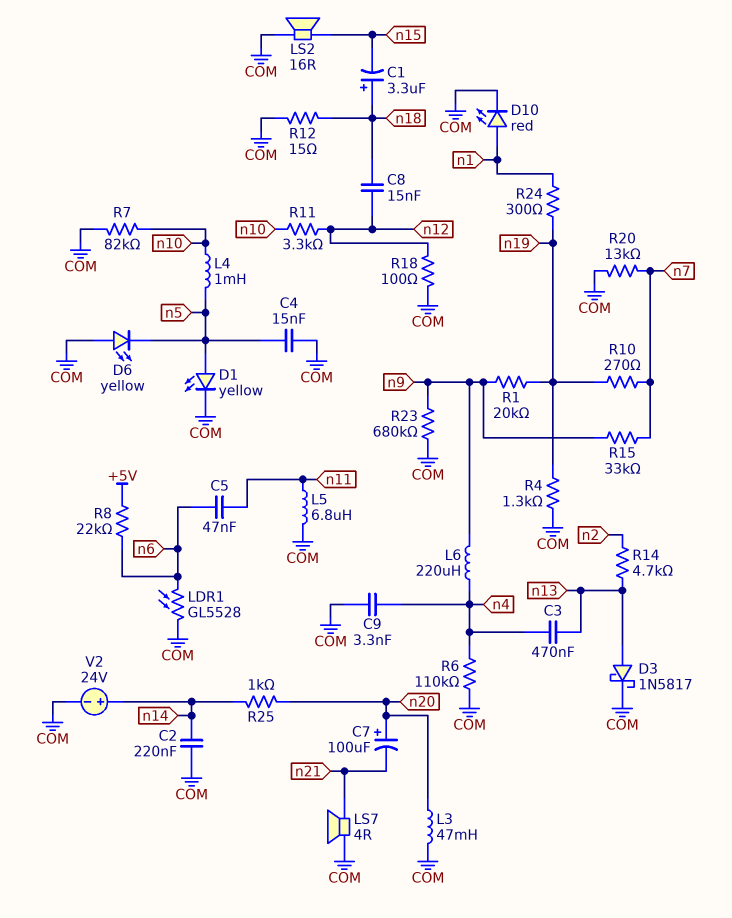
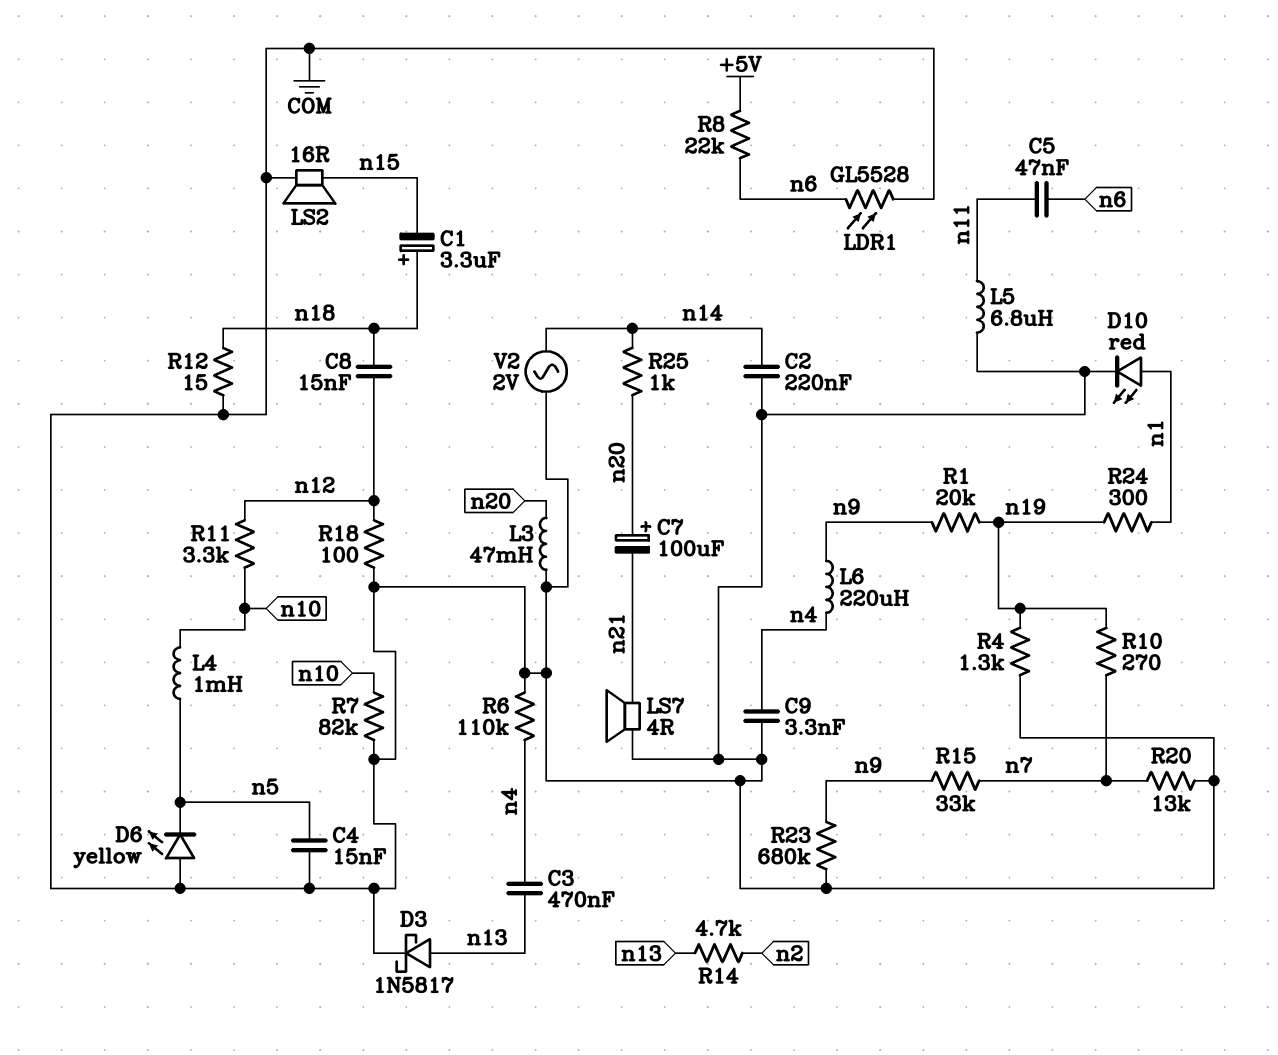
D1: LED yellow (A n5, K COM) -> none
V2: 24V (plus n14, minus COM) -> AC 2V (COM, n14)

